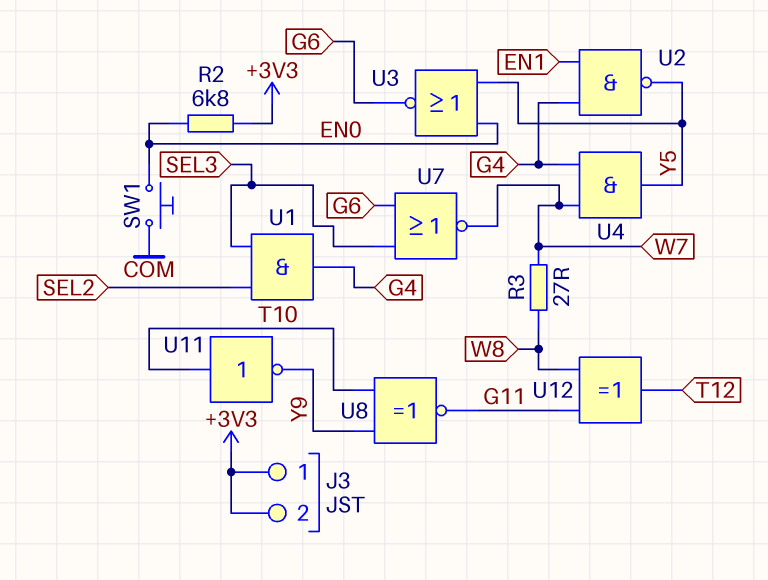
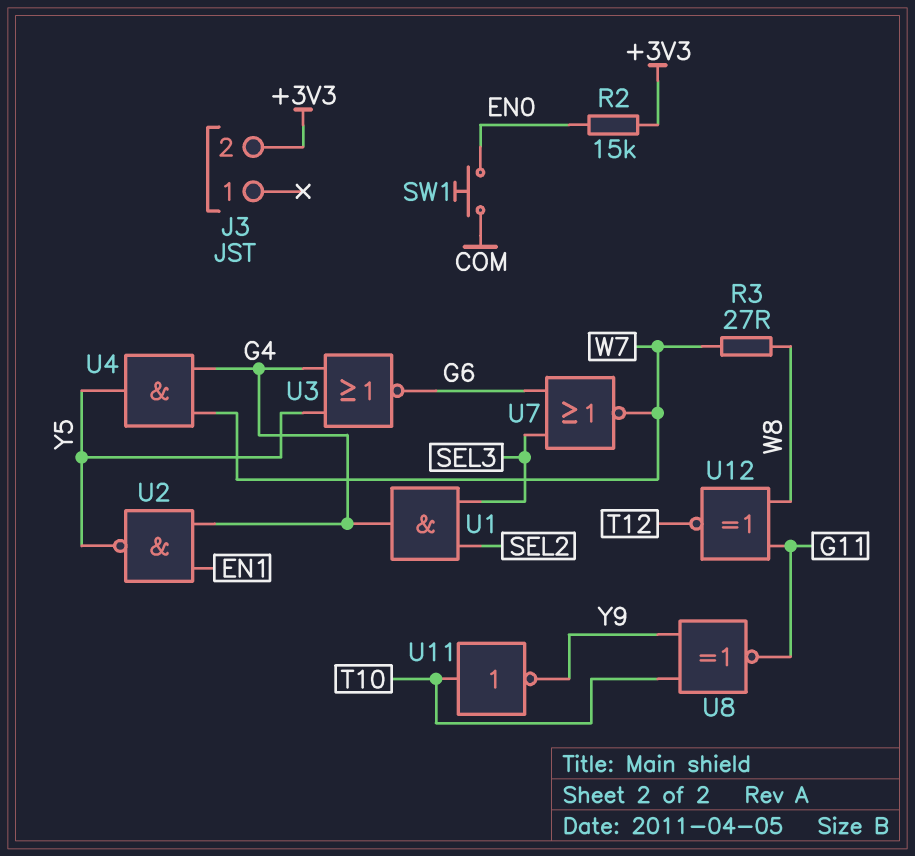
J3 pin 1: +3V3 -> none
R2: 6.8k (+3V3, EN0) -> 15k (+3V3, EN0)
U3: NOR (in EN0, in Y5, out G6) -> NOR (in G4, in Y5, out G6)
U12: XOR (in G11, in W8, out T12) -> XNOR (in G11, in W8, out T12)

